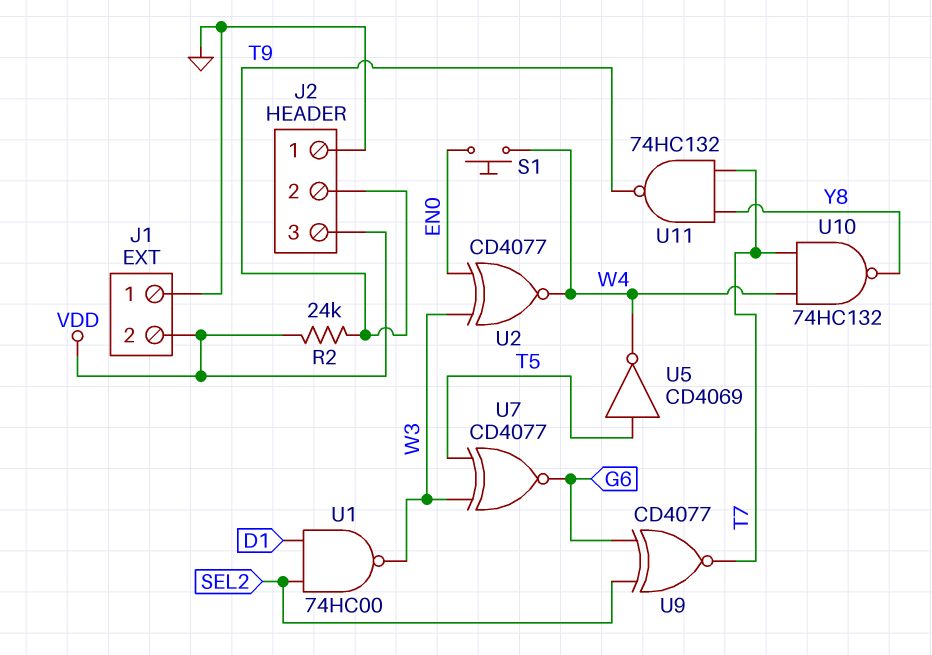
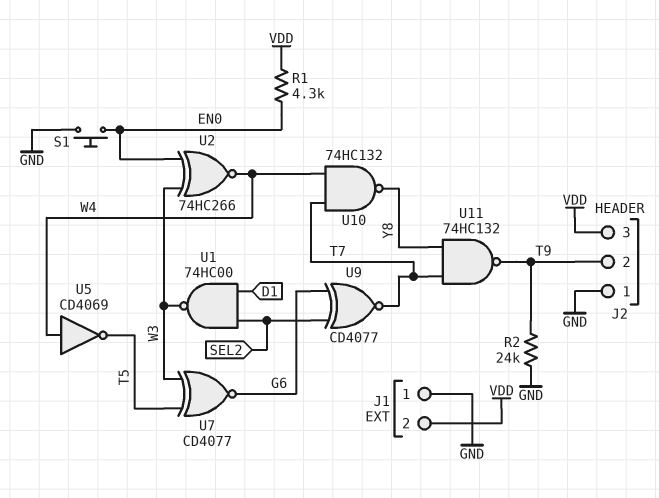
R1: none -> 4.3k (EN0, VDD)
R2: 24k (T9, VDD) -> 24k (GND, T9)
S1: button (EN0, W4) -> button (EN0, GND)
U2: XNOR CD4077 (in EN0, in W3, out W4) -> XNOR 74HC266 (in EN0, in W3, out W4)
U5: NOT CD4069 (in T5, out W4) -> NOT CD4069 (in W4, out T5)

